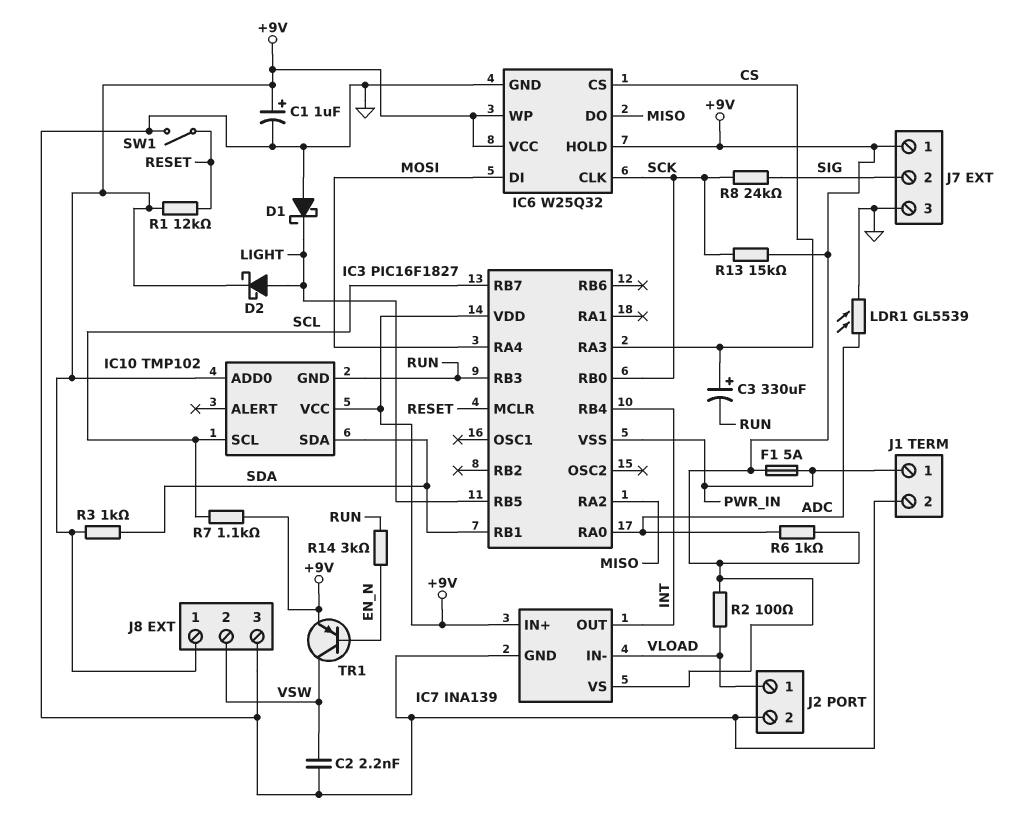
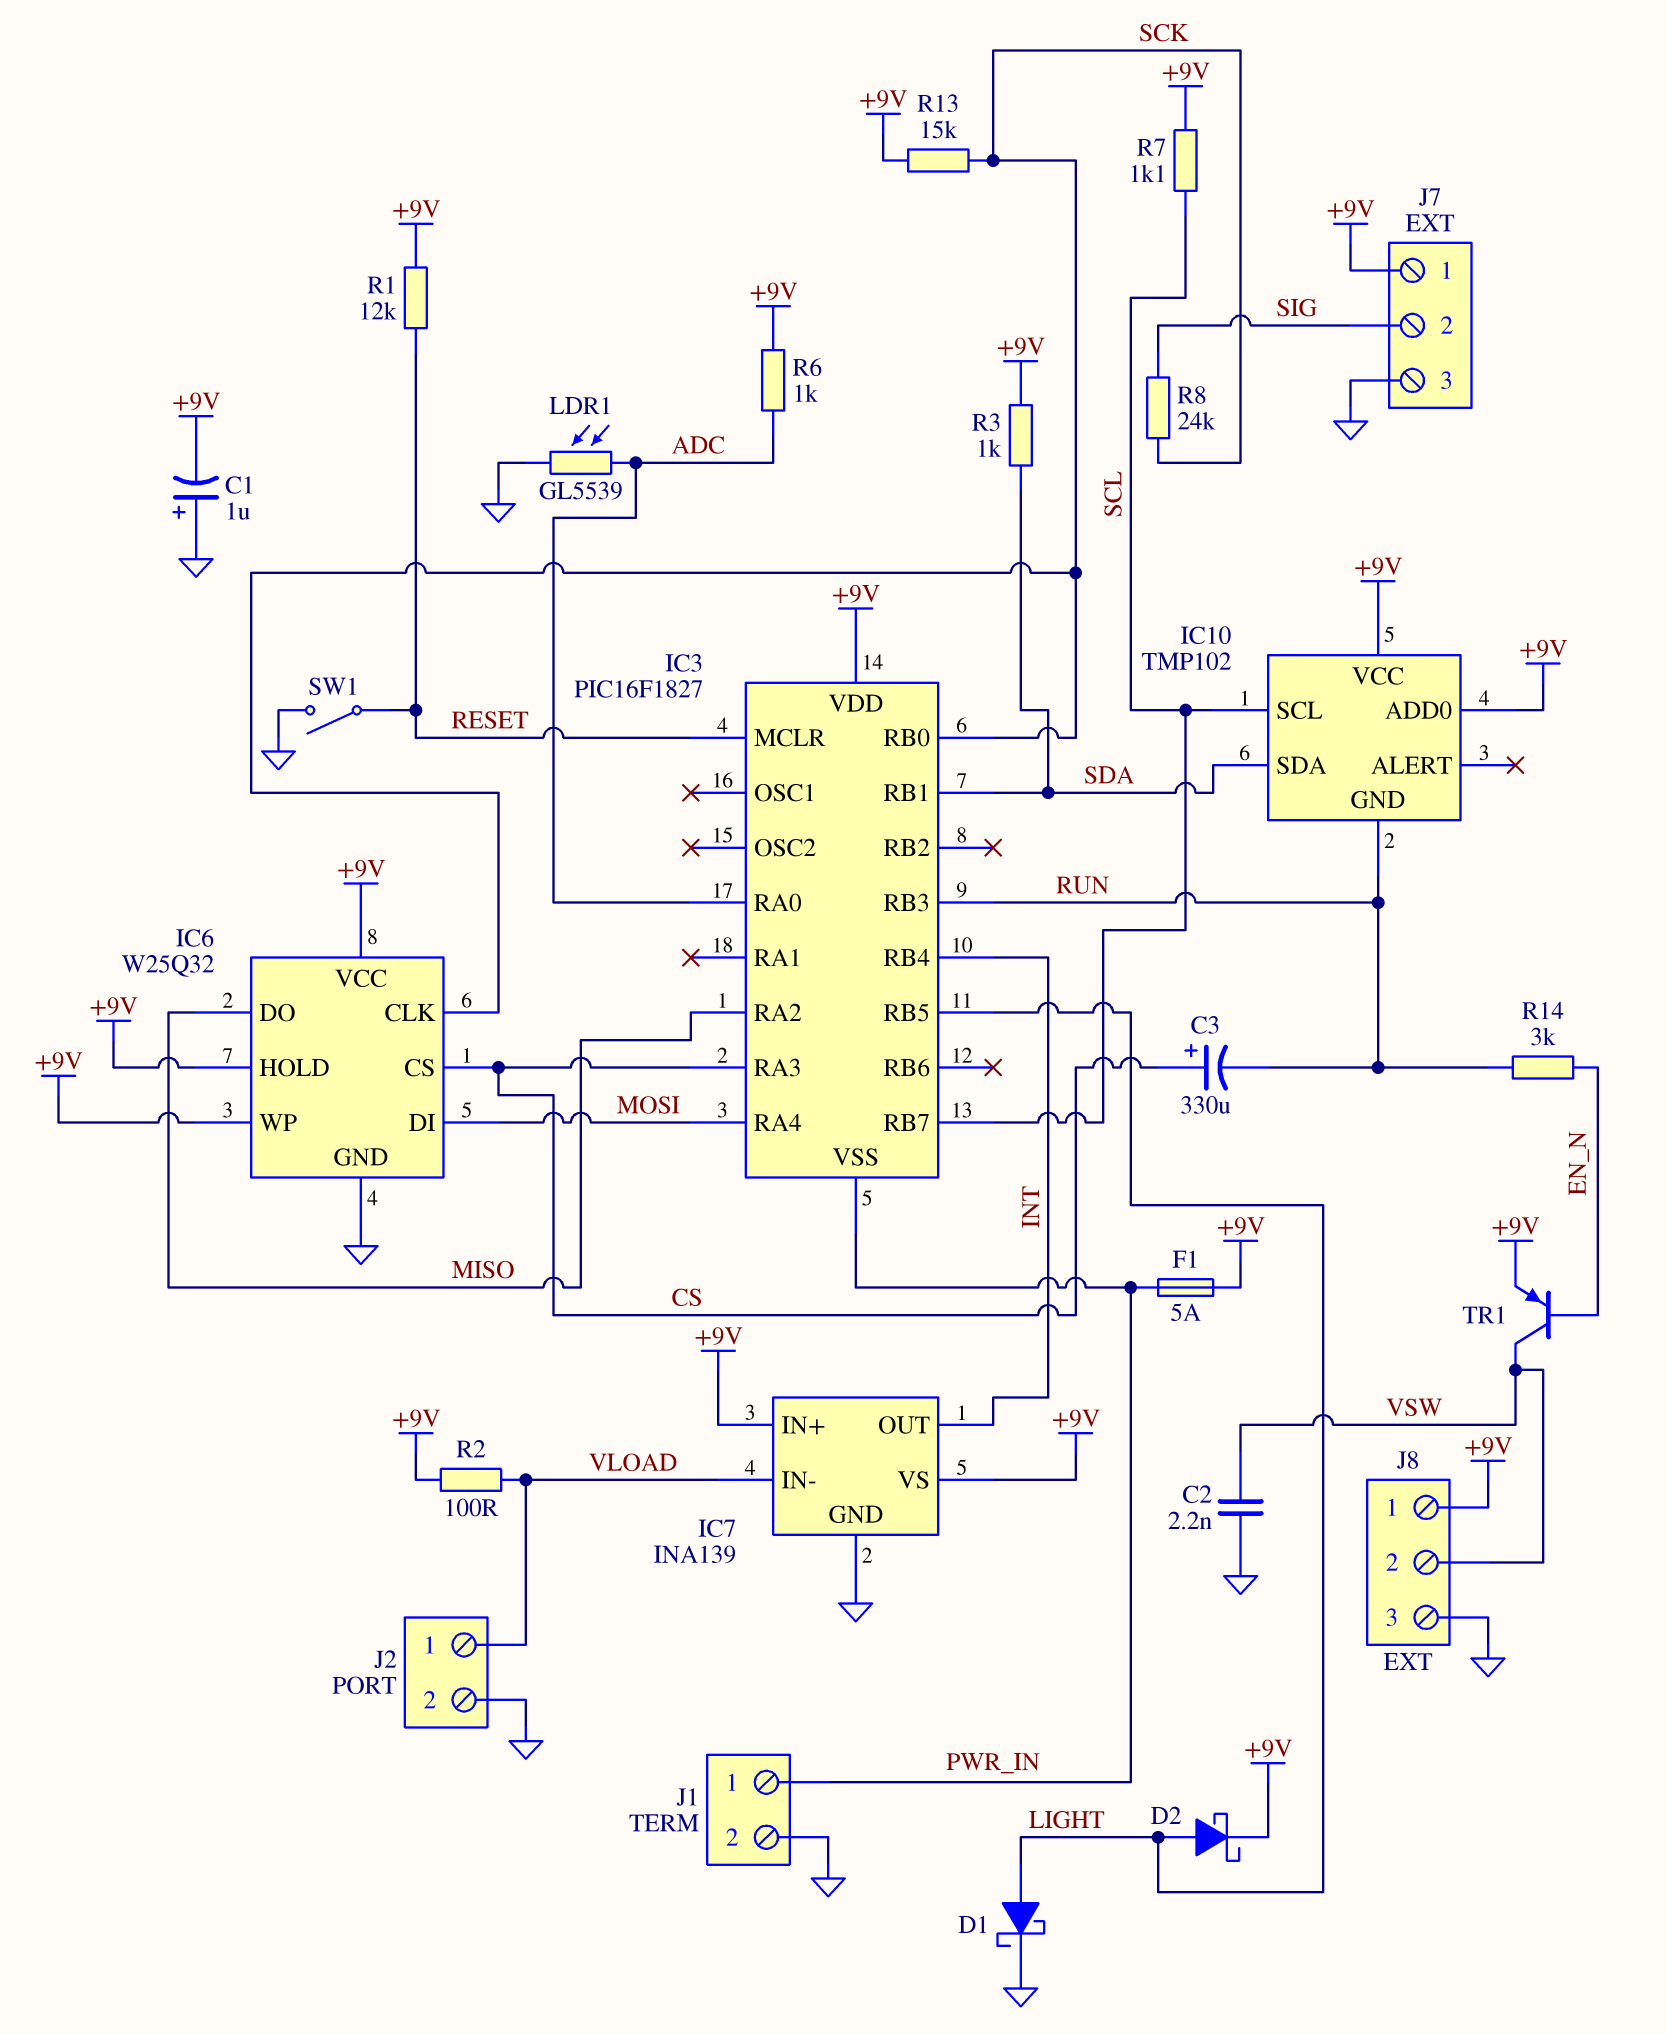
C1: 1uF (plus +9V, minus GND) -> 1uF (plus GND, minus +9V)
D1: schottky (A GND, K LIGHT) -> schottky (A LIGHT, K GND)

